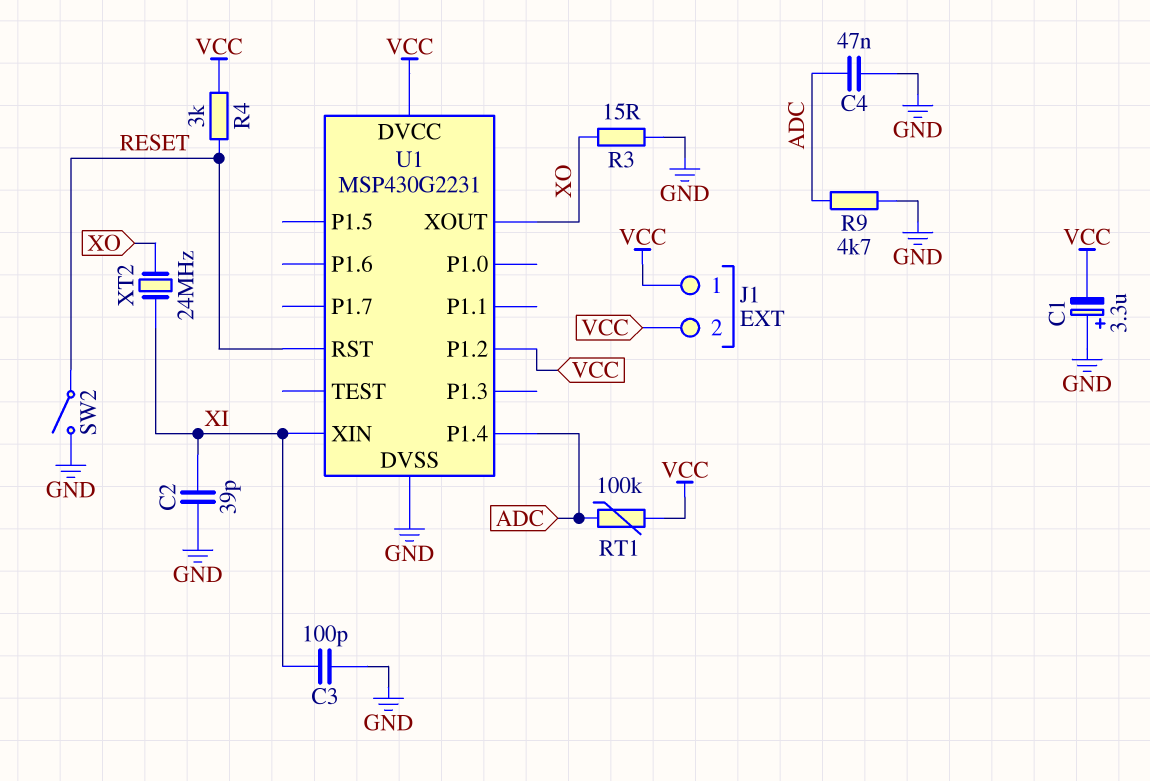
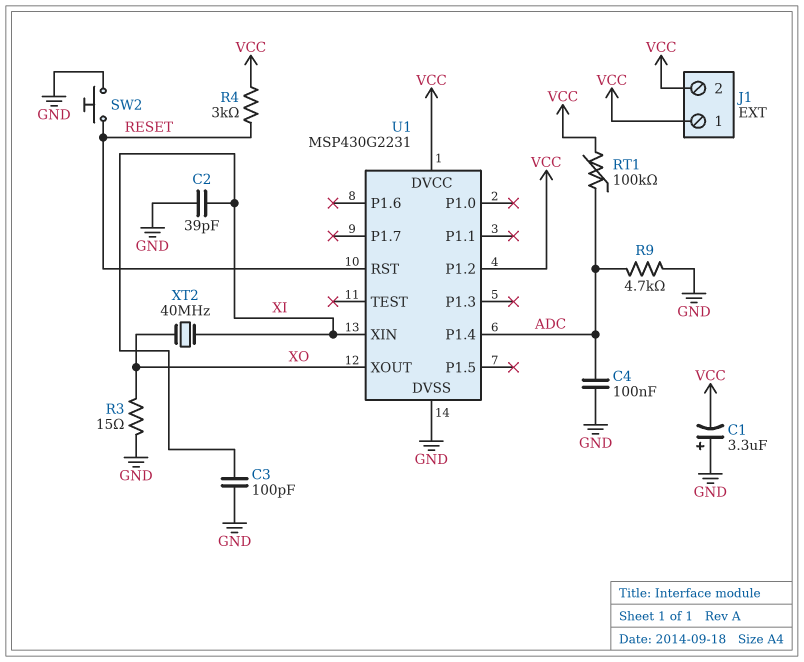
C4: 47nF (ADC, GND) -> 100nF (ADC, GND)
SW2: switch (GND, RESET) -> button (GND, RESET)
XT2: 24MHz (XI, XO) -> 40MHz (XI, XO)

